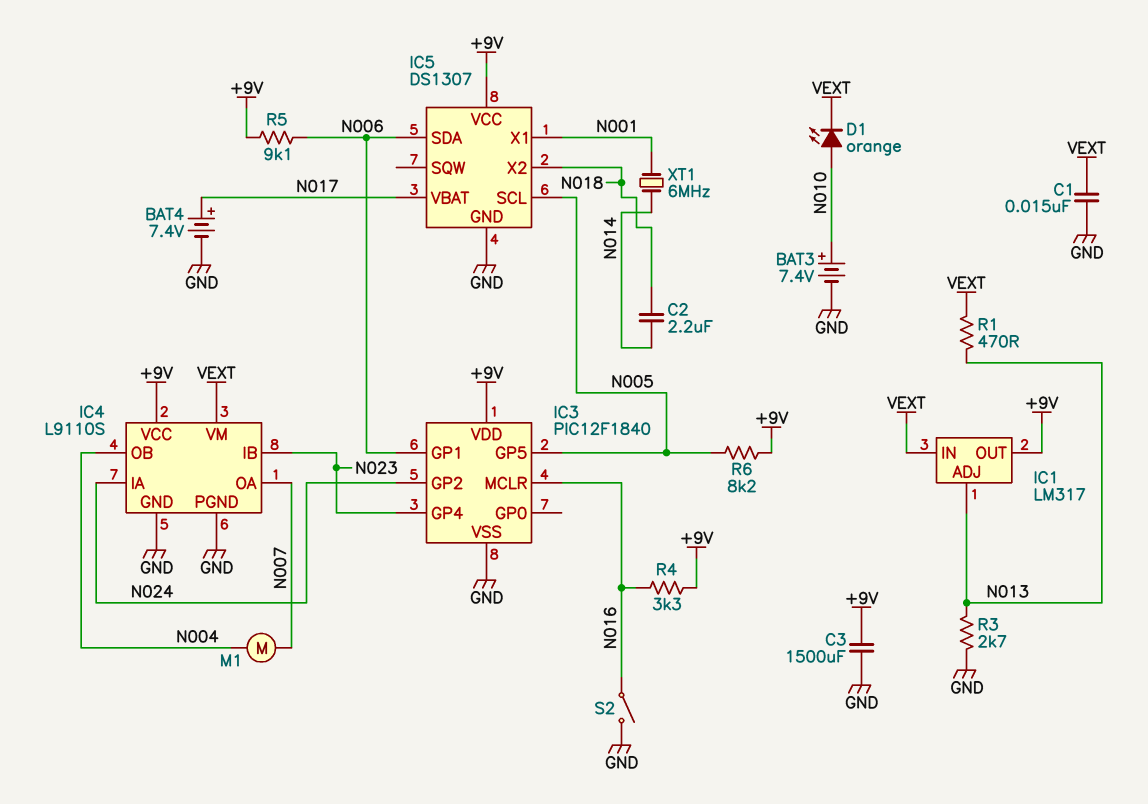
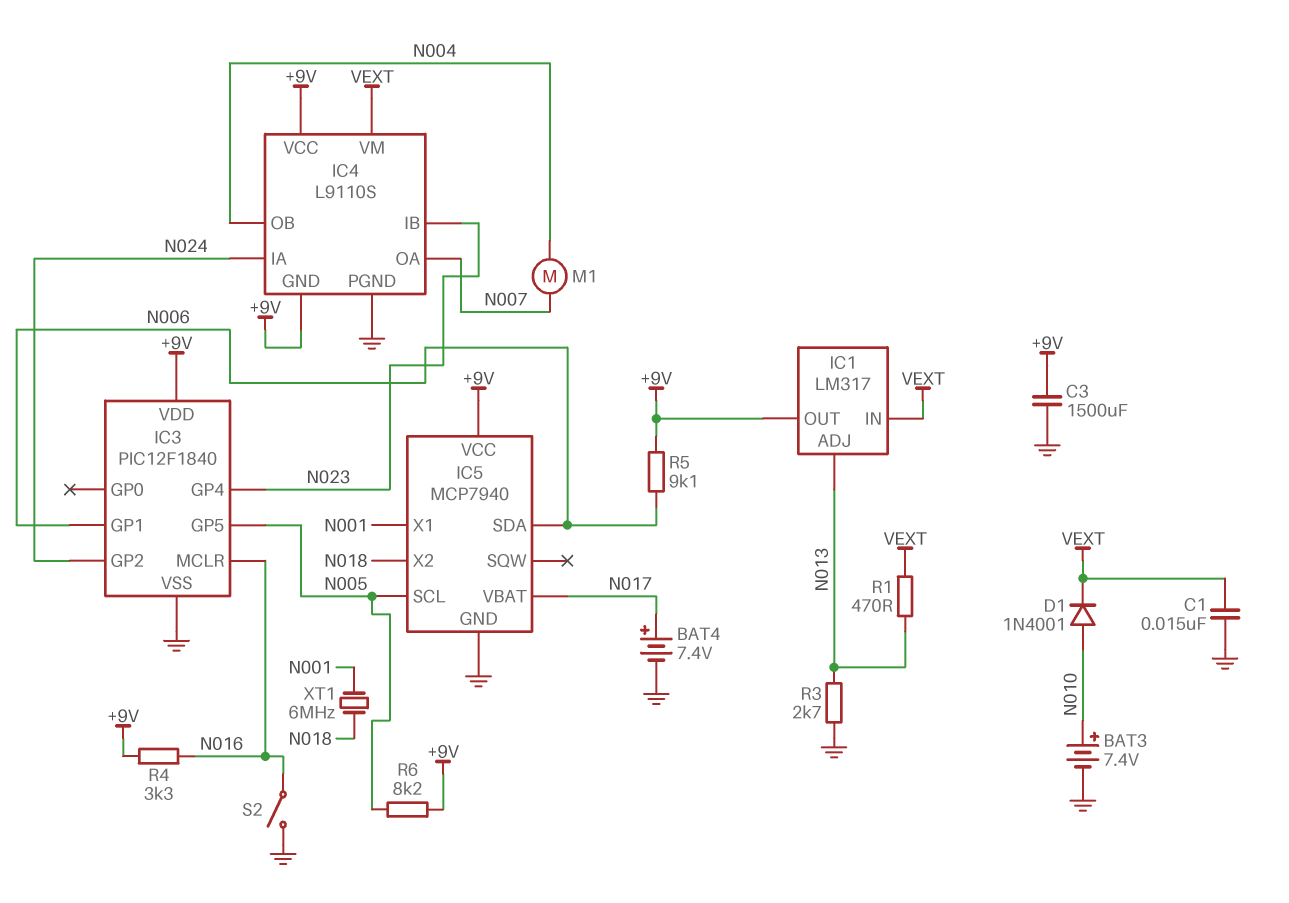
C2: 2.2uF (N014, N018) -> none
D1: LED orange (A N010, K VEXT) -> diode 1N4001 (A N010, K VEXT)
IC4 pin GND: GND -> +9V
IC5: DS1307 -> MCP7940
XT1: 6MHz (N001, N014) -> 6MHz (N001, N018)

